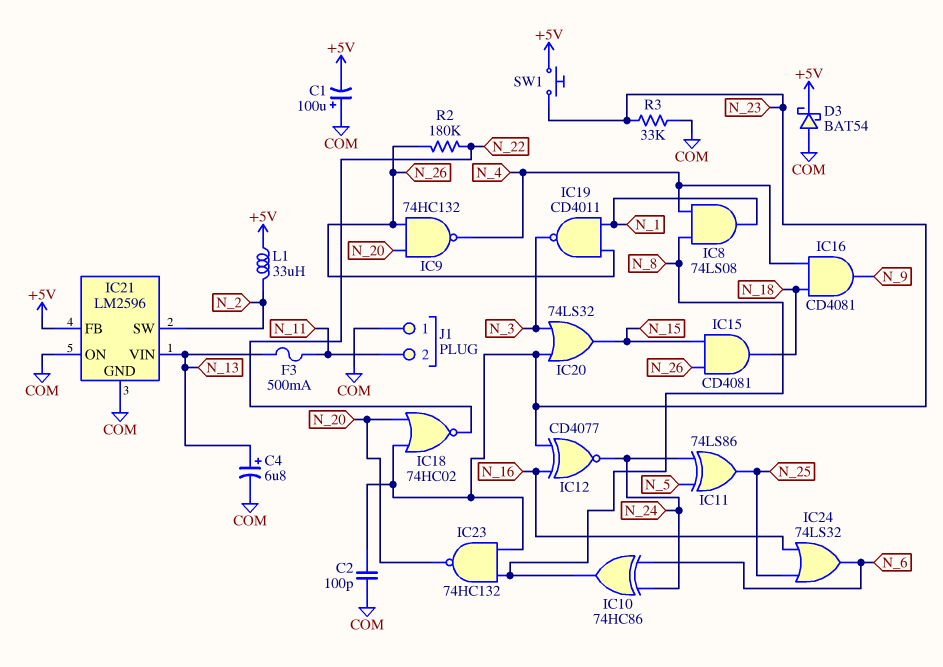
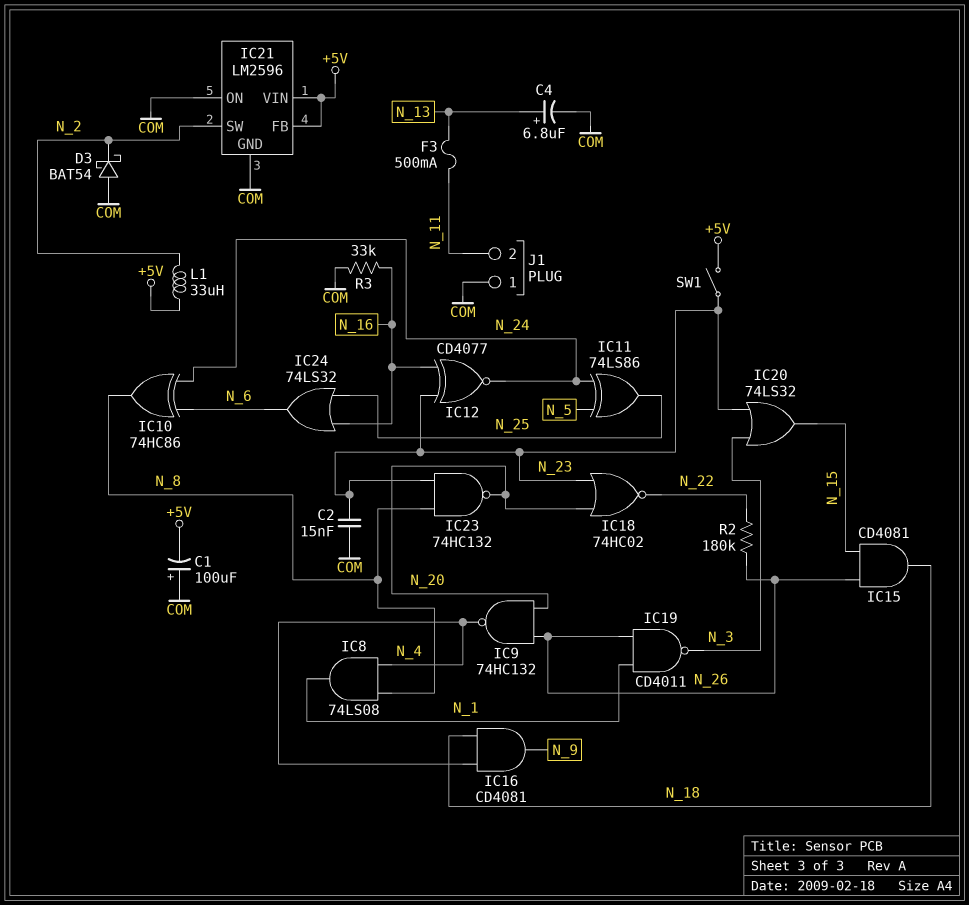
C2: 100pF (COM, N_23) -> 15nF (COM, N_23)
D3: schottky BAT54 (A COM, K +5V) -> schottky BAT54 (A COM, K N_2)
IC21 pin VIN: N_13 -> +5V
R3: 33k (COM, N_23) -> 33k (COM, N_16)
SW1: button (+5V, N_23) -> switch (+5V, N_23)

